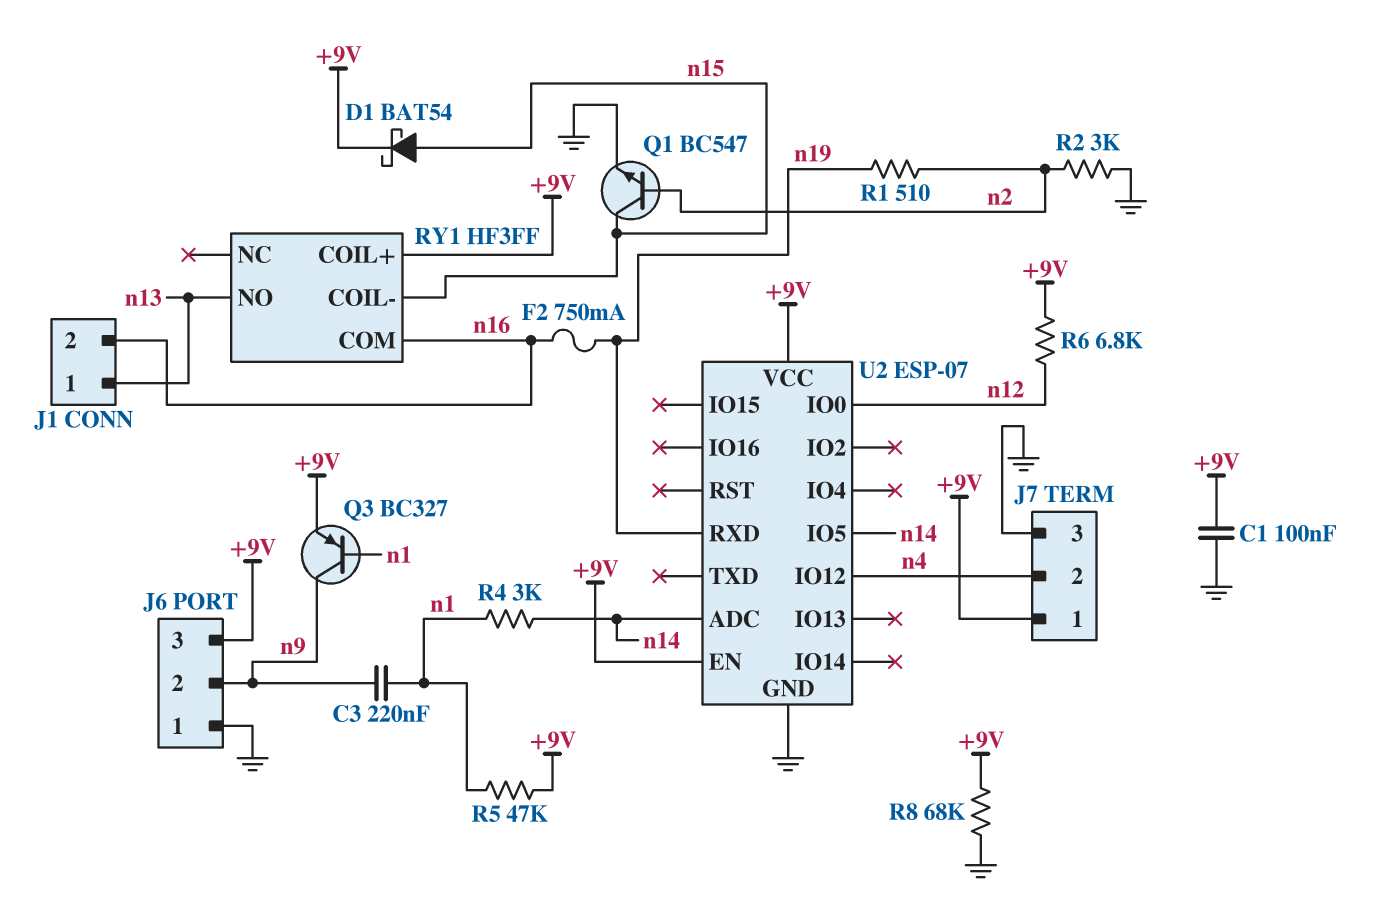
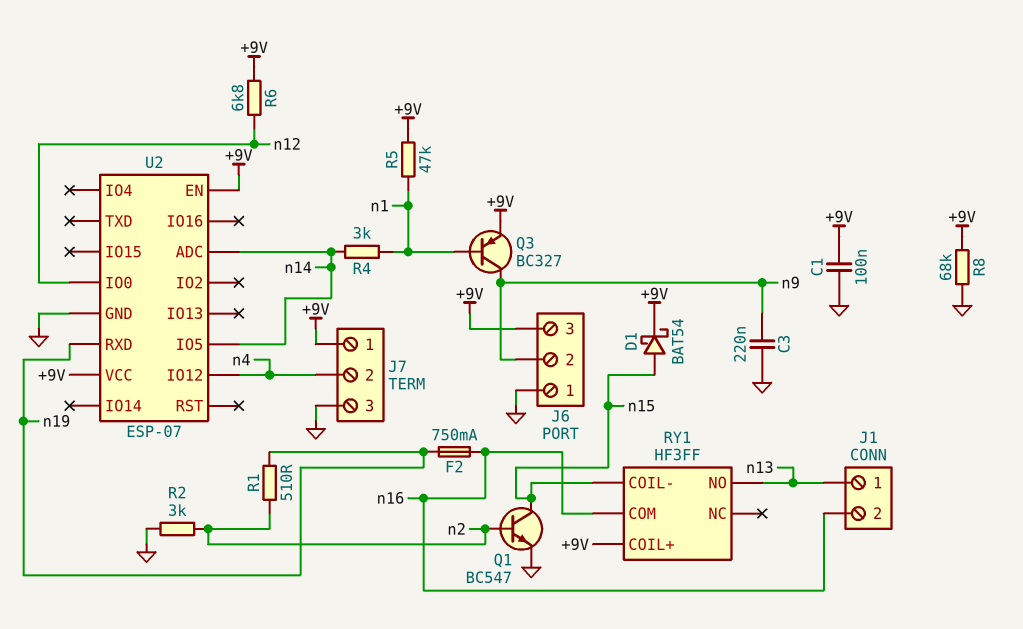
C3: 220nF (n1, n9) -> 220nF (GND, n9)

